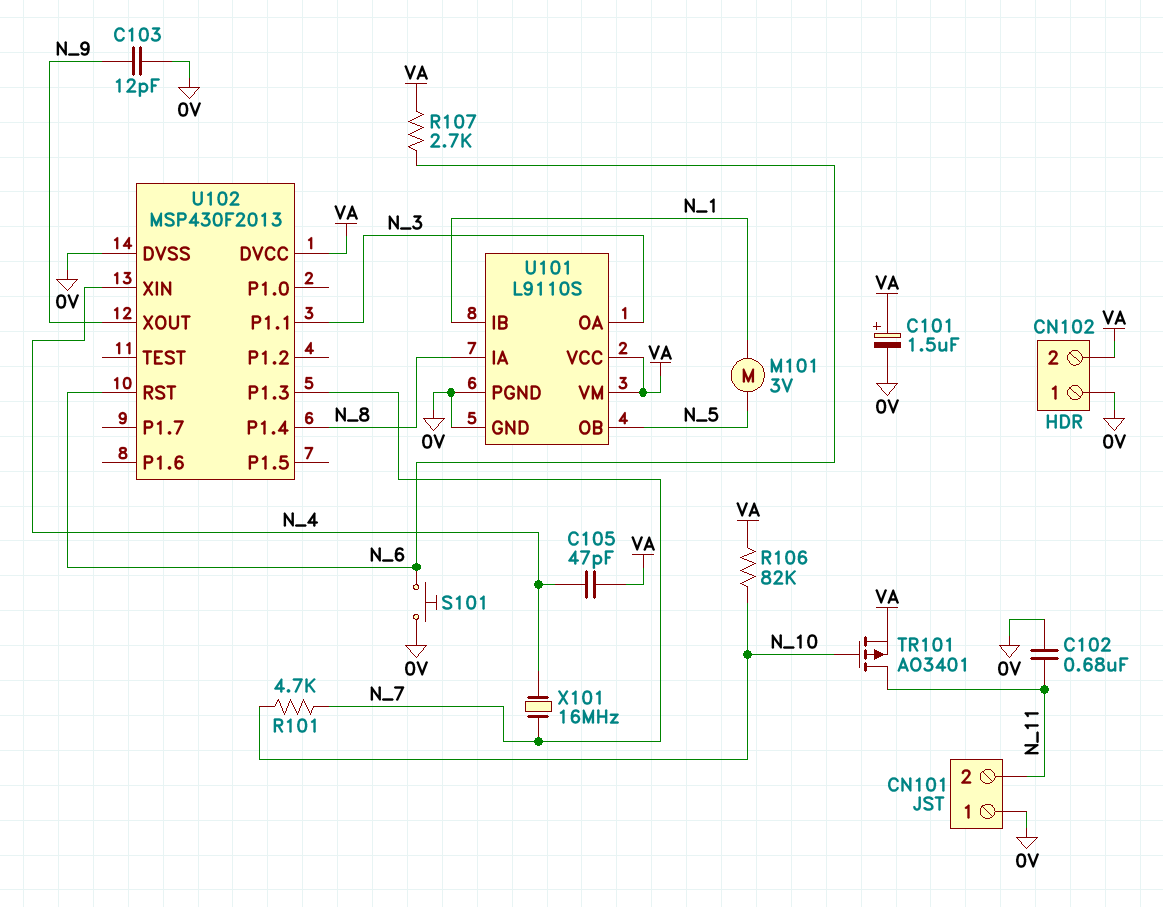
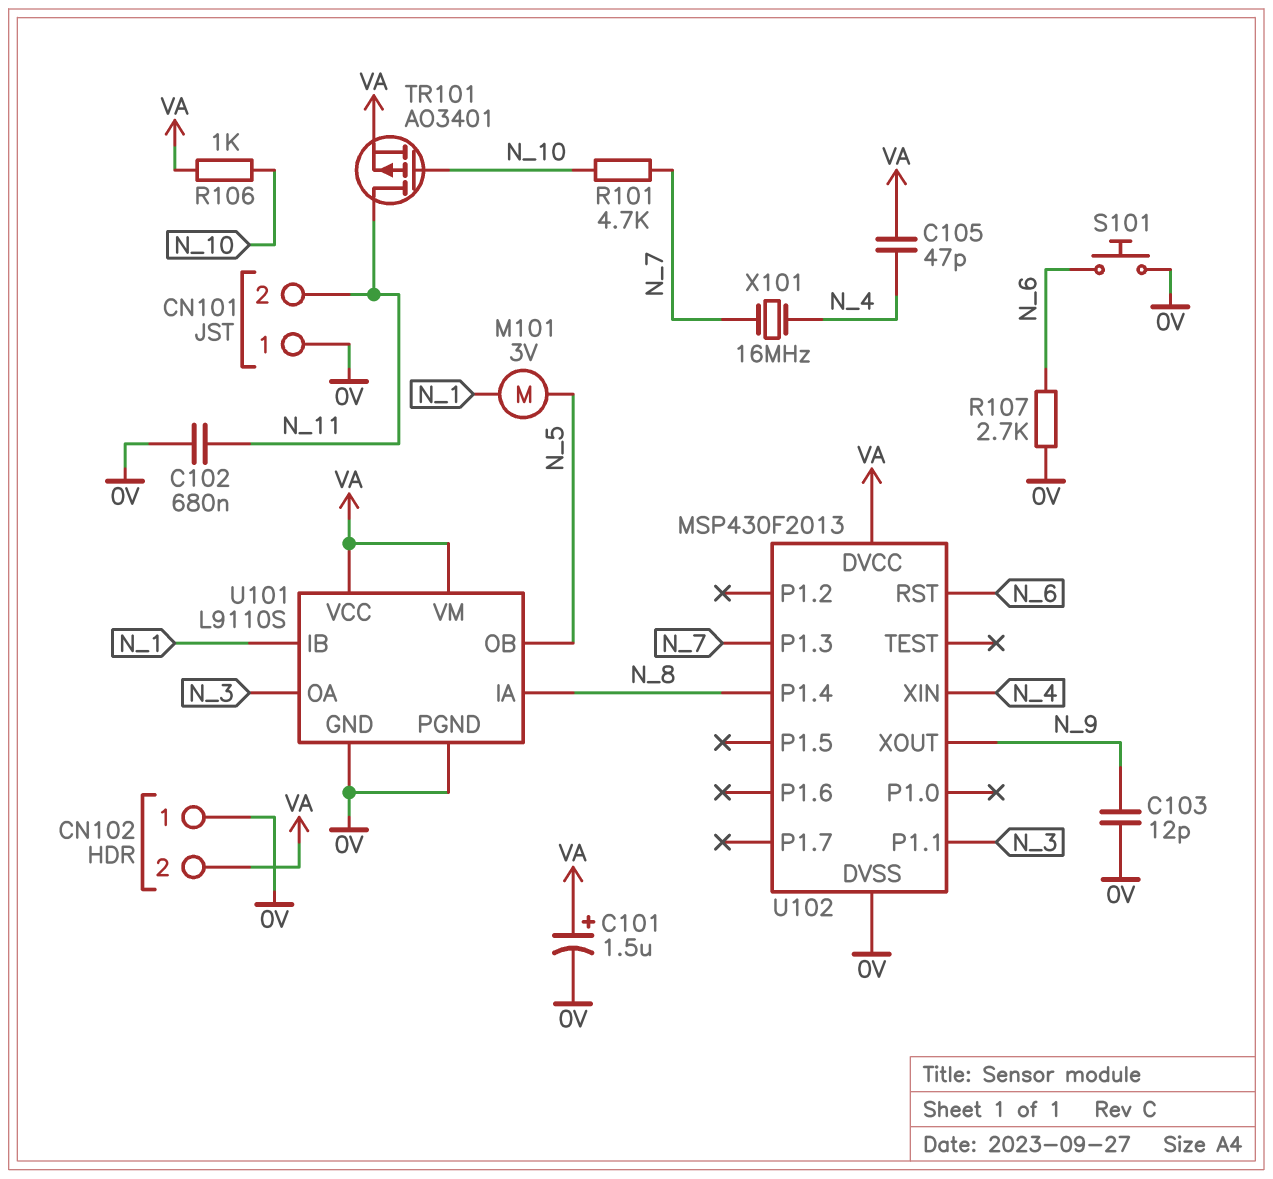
R106: 82k (N_10, VA) -> 1k (N_10, VA)
R107: 2.7k (N_6, VA) -> 2.7k (0V, N_6)

